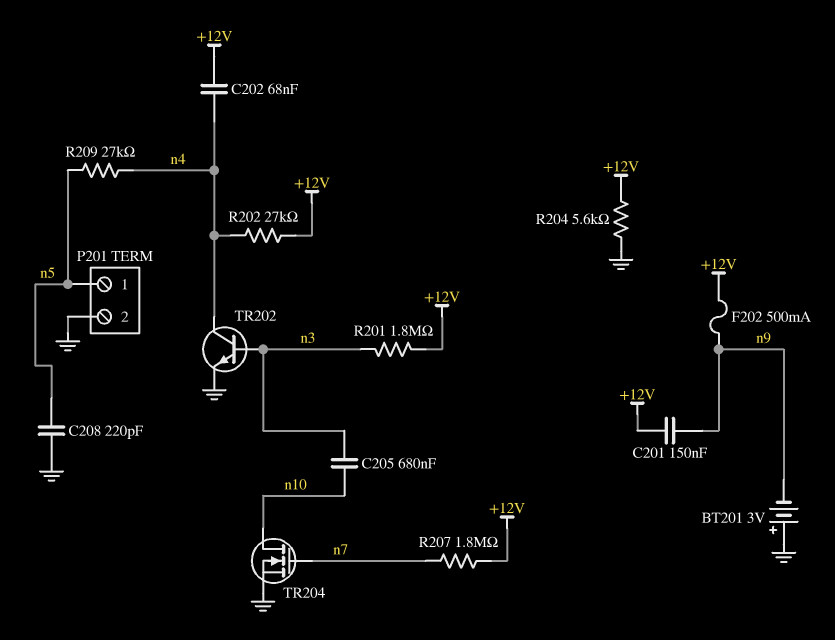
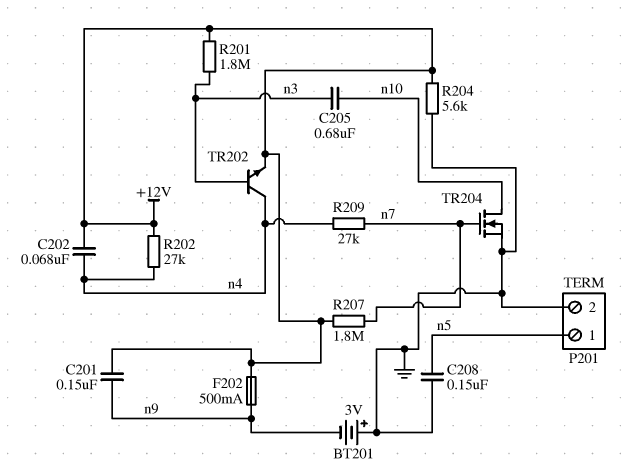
C208: 220pF (GND, n5) -> 150nF (GND, n5)
R209: 27k (n4, n5) -> 27k (n4, n7)
TR202: NPN (B n3, C n4, E GND) -> NPN (B n3, C n4, E +12V)

